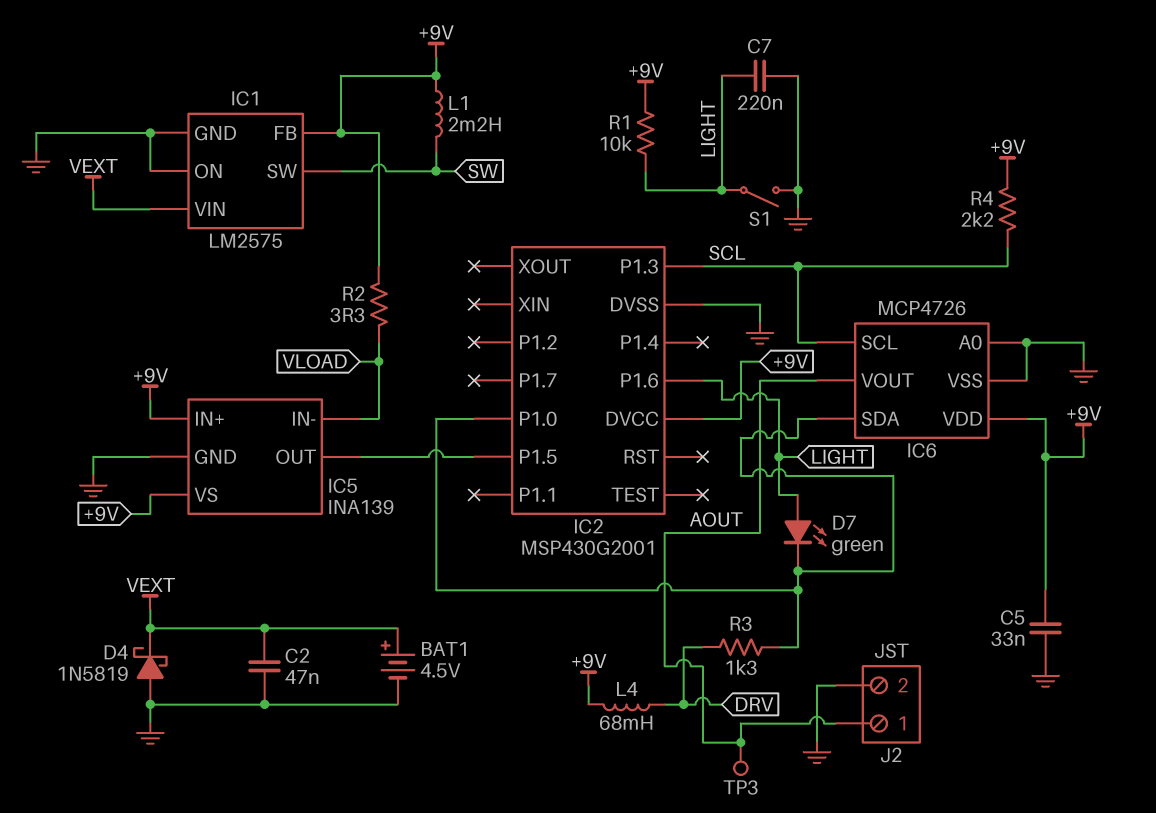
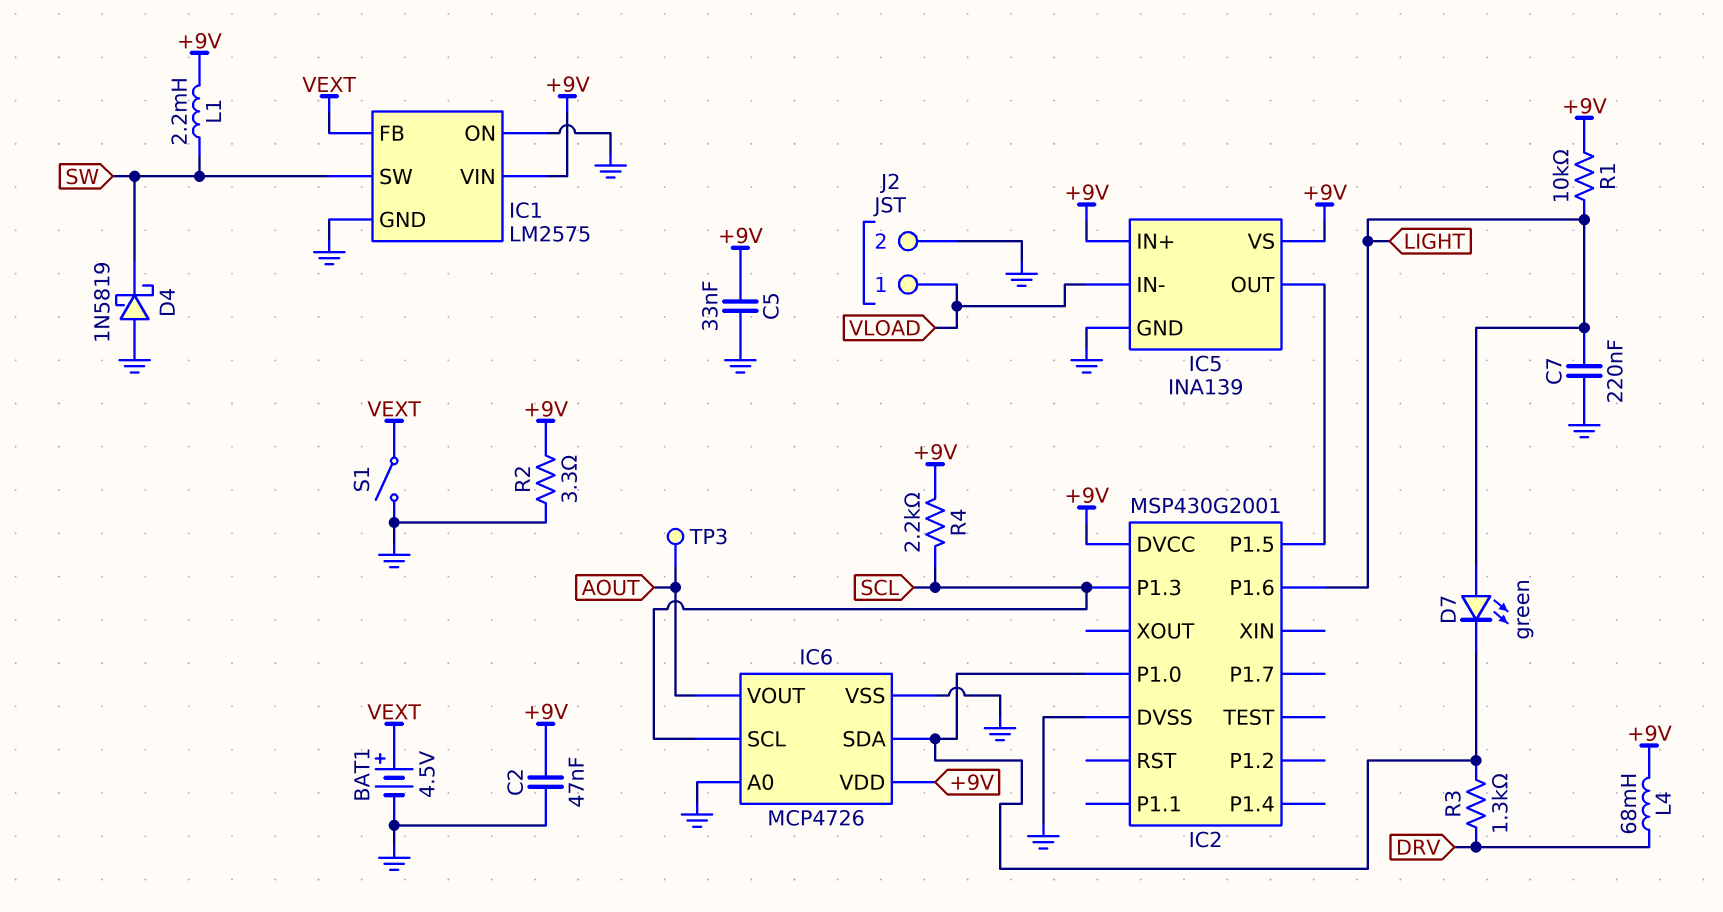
C2: 47nF (GND, VEXT) -> 47nF (+9V, GND)
D4: schottky 1N5819 (A GND, K VEXT) -> schottky 1N5819 (A GND, K SW)
IC1 pin FB: +9V -> VEXT
IC1 pin VIN: VEXT -> +9V
J2 pin 1: AOUT -> VLOAD
R2: 3.3 (+9V, VLOAD) -> 3.3 (+9V, GND)
S1: switch (GND, LIGHT) -> switch (GND, VEXT)

